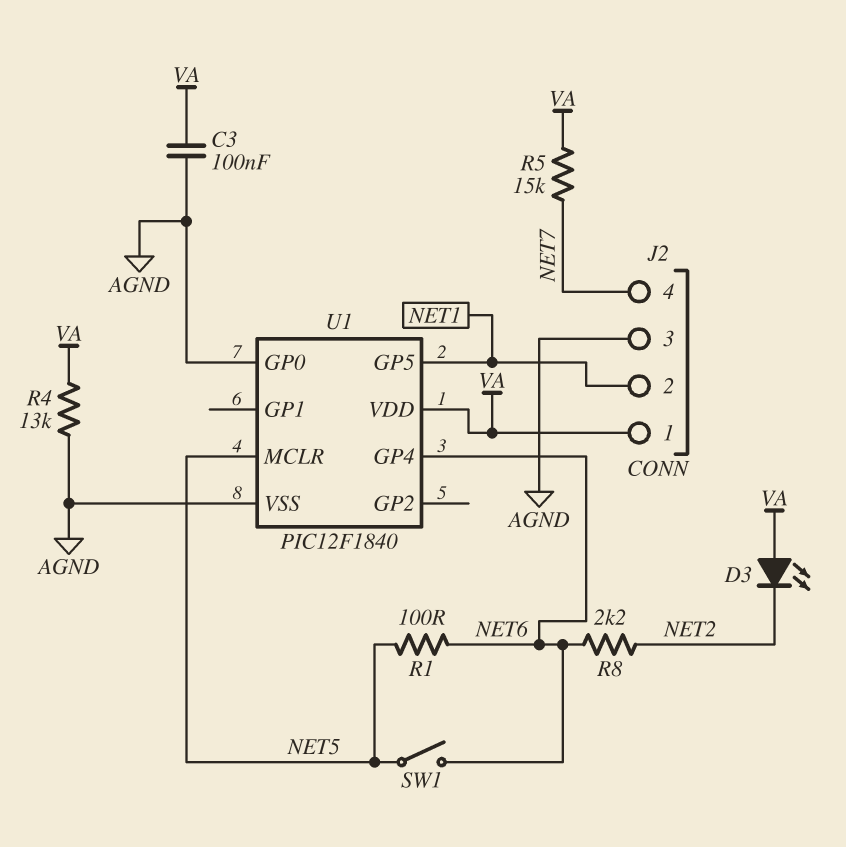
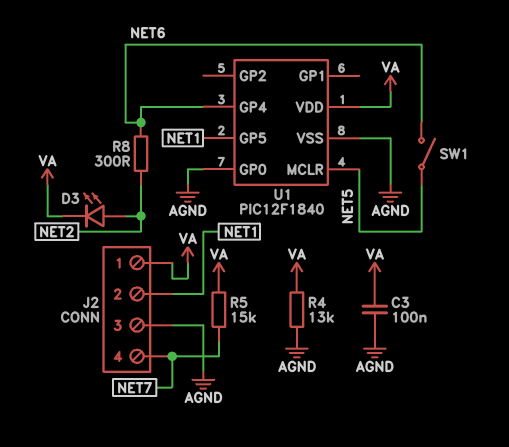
D3: LED (A VA, K NET2) -> LED (A NET2, K VA)
R1: 100 (NET5, NET6) -> none
R8: 2.2k (NET2, NET6) -> 300 (NET2, NET6)

